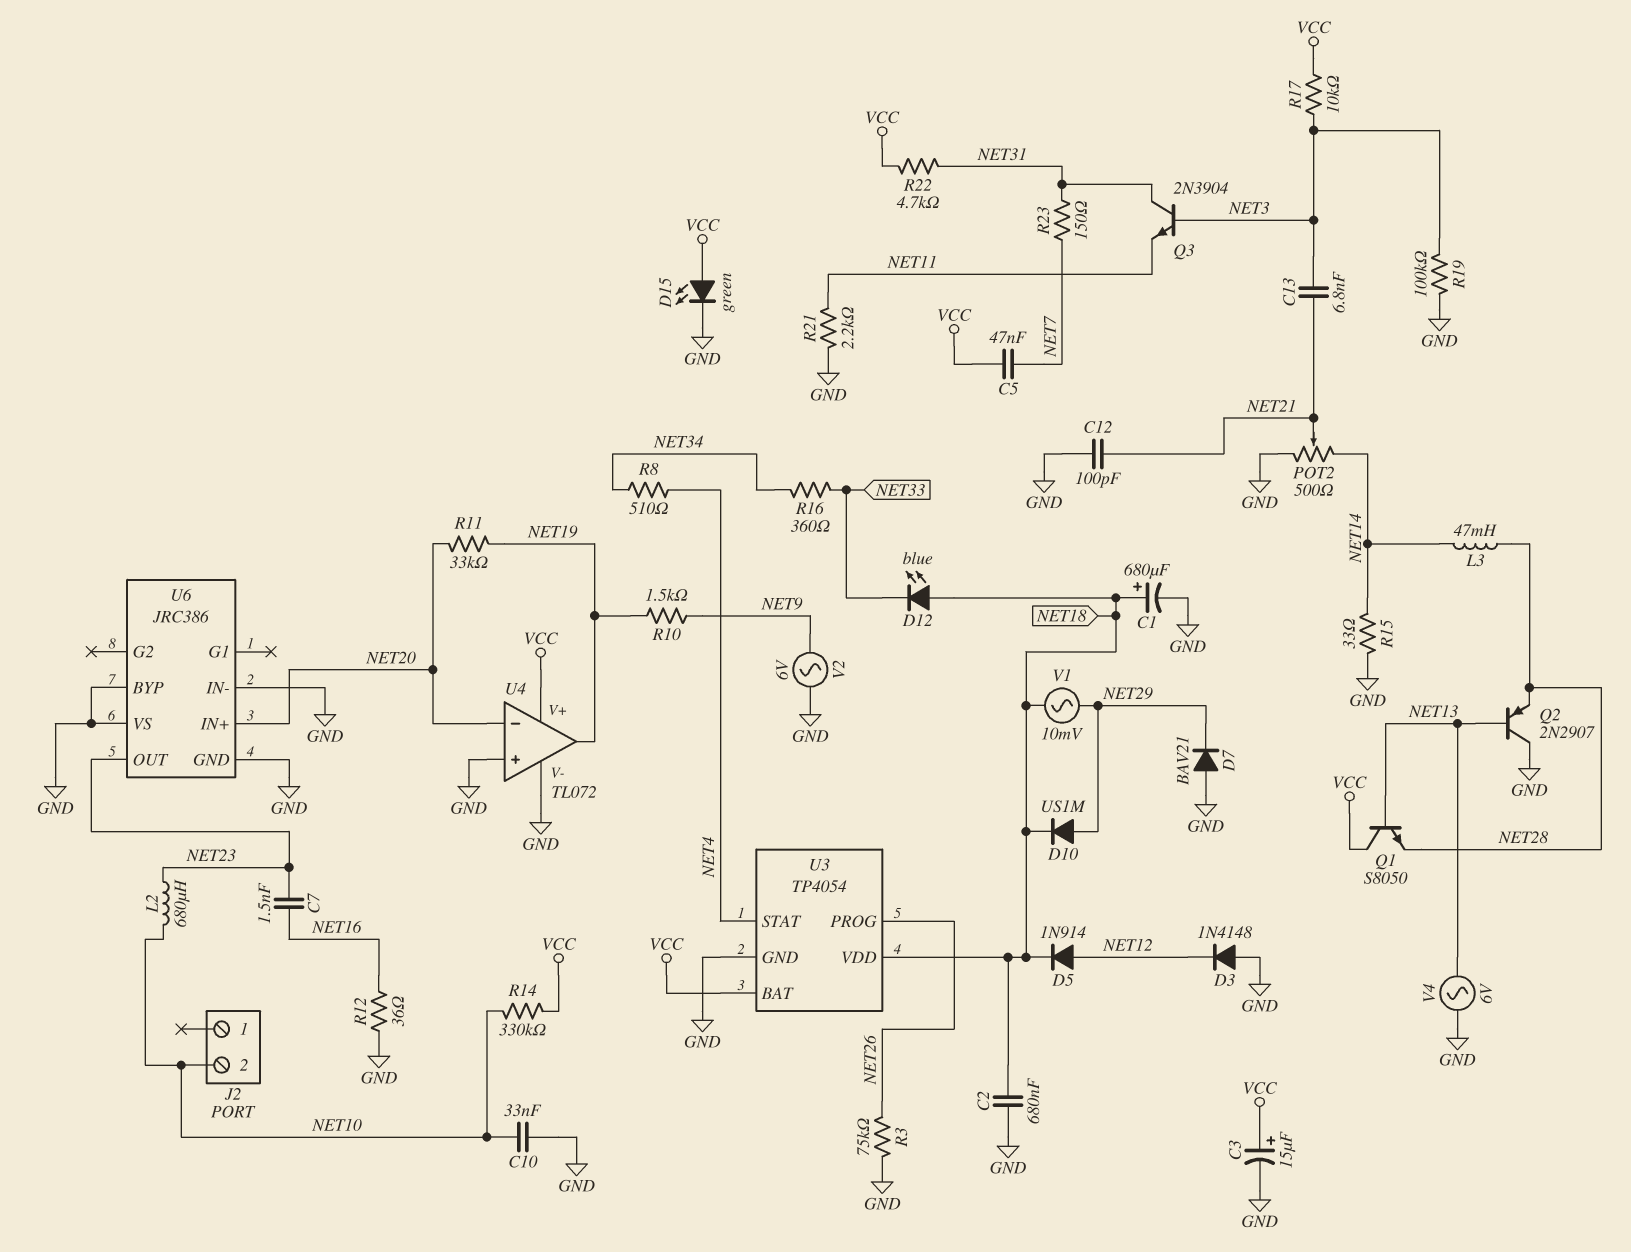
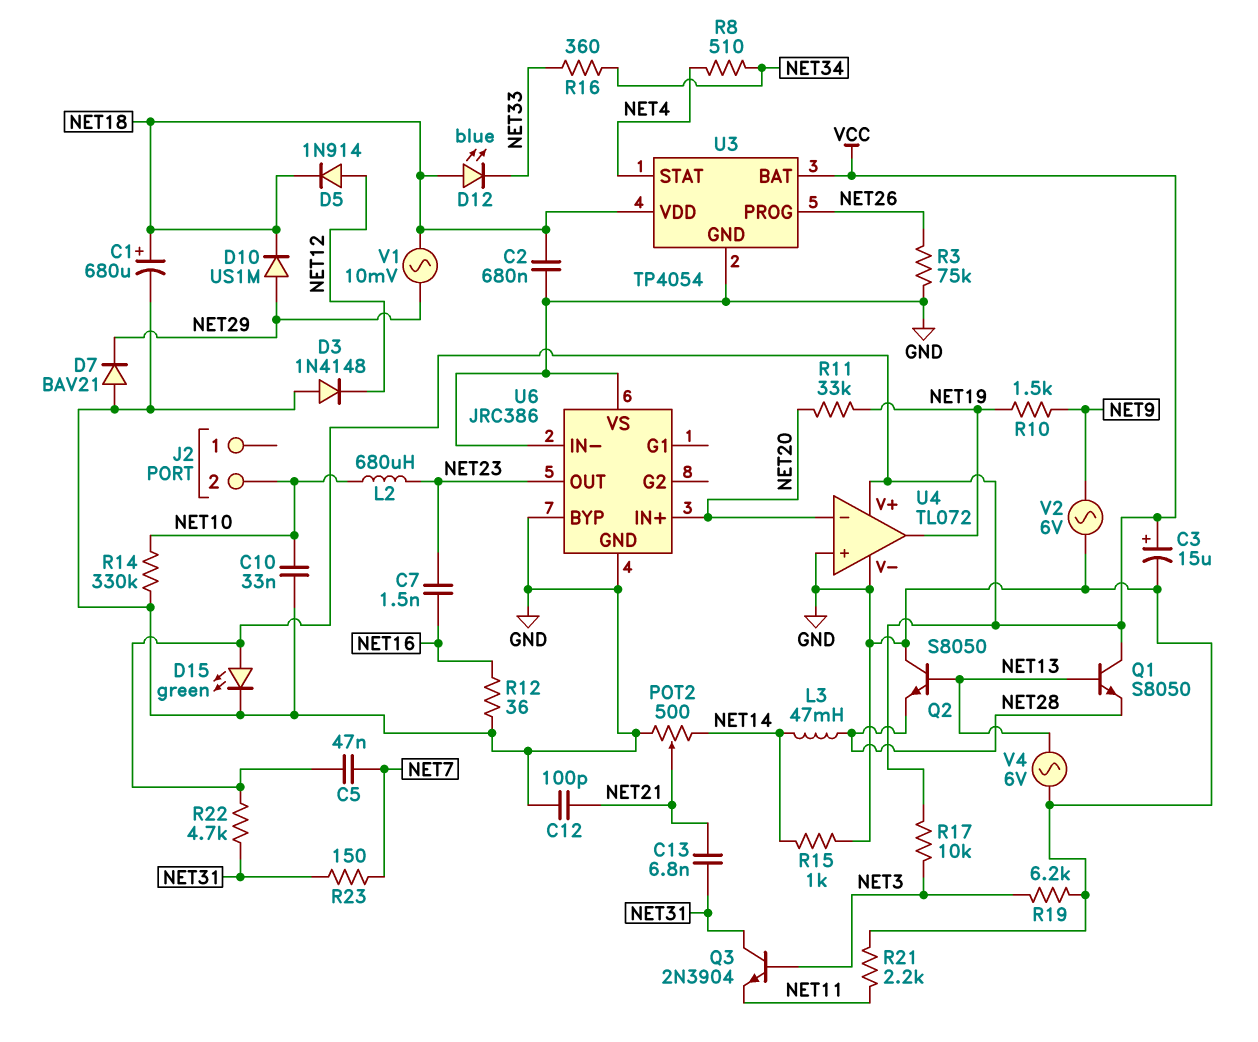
C13: 6.8nF (NET3, NET21) -> 6.8nF (NET21, NET31)
Q2: PNP 2N2907 (B NET13, C GND, E NET28) -> NPN S8050 (B NET13, C GND, E NET28)
R14: 330k (NET10, VCC) -> 330k (GND, NET10)
R15: 33 (GND, NET14) -> 1k (GND, NET14)
R19: 100k (GND, NET3) -> 6.2k (GND, NET3)

